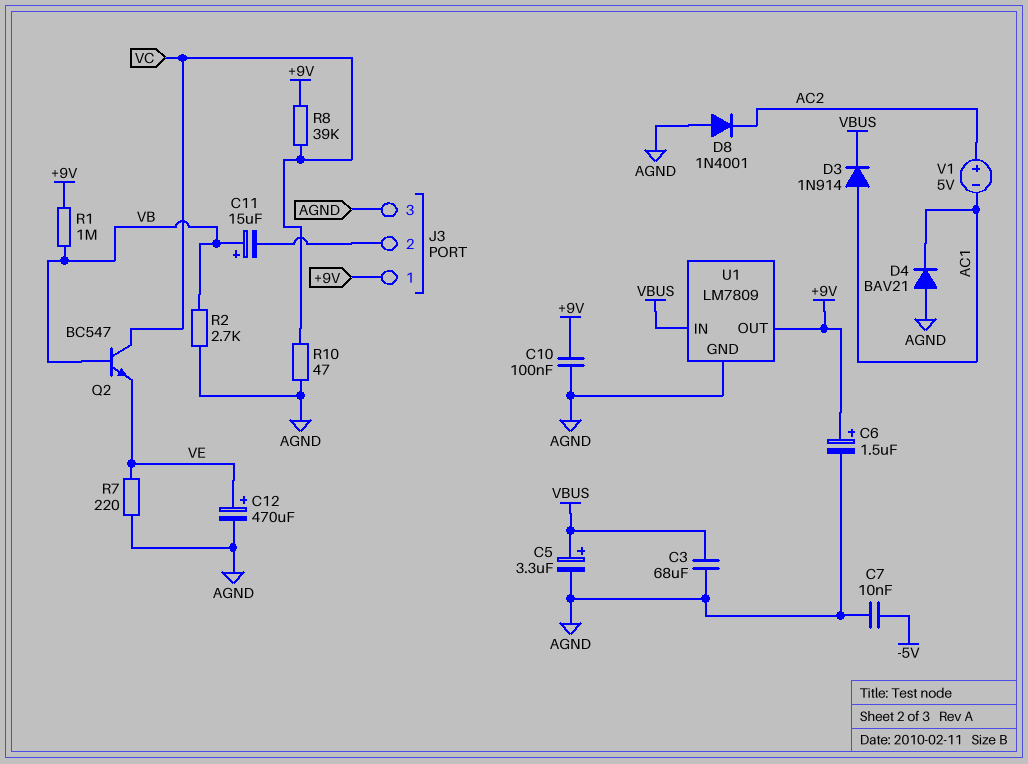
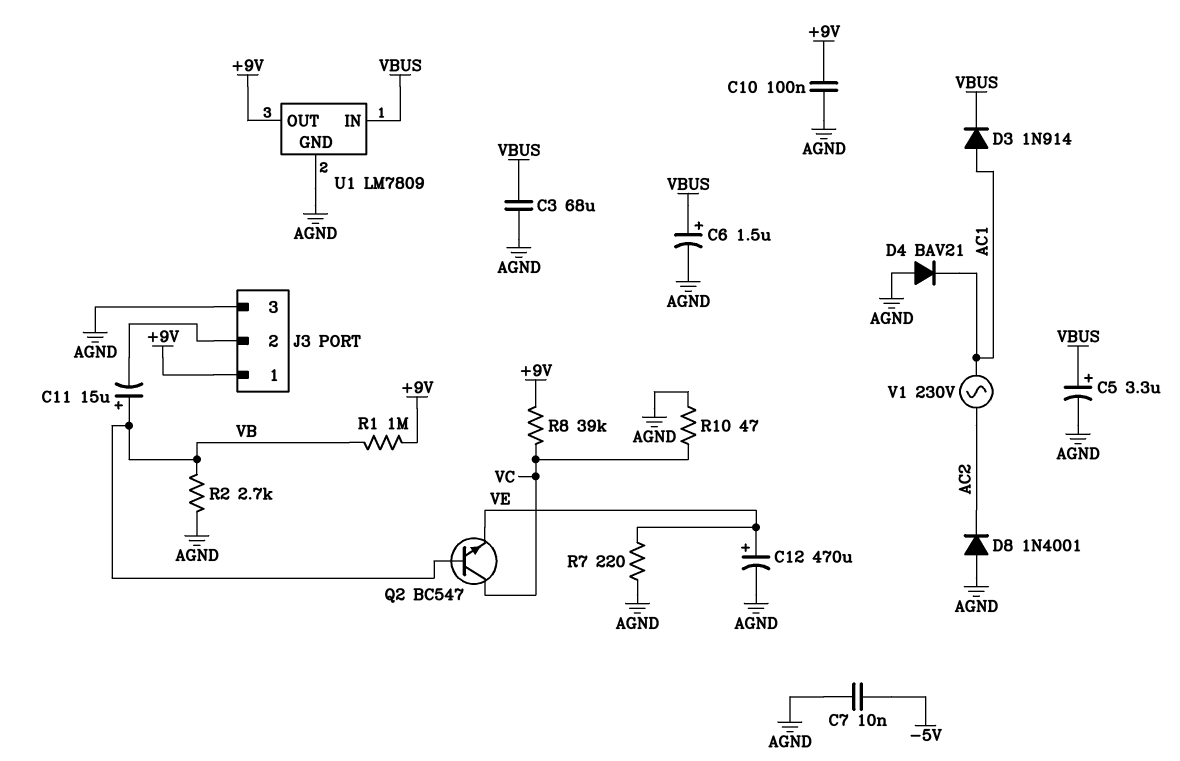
C6: 1.5uF (plus +9V, minus AGND) -> 1.5uF (plus VBUS, minus AGND)
V1: 5V (plus AC2, minus AC1) -> AC 230V (AC1, AC2)

